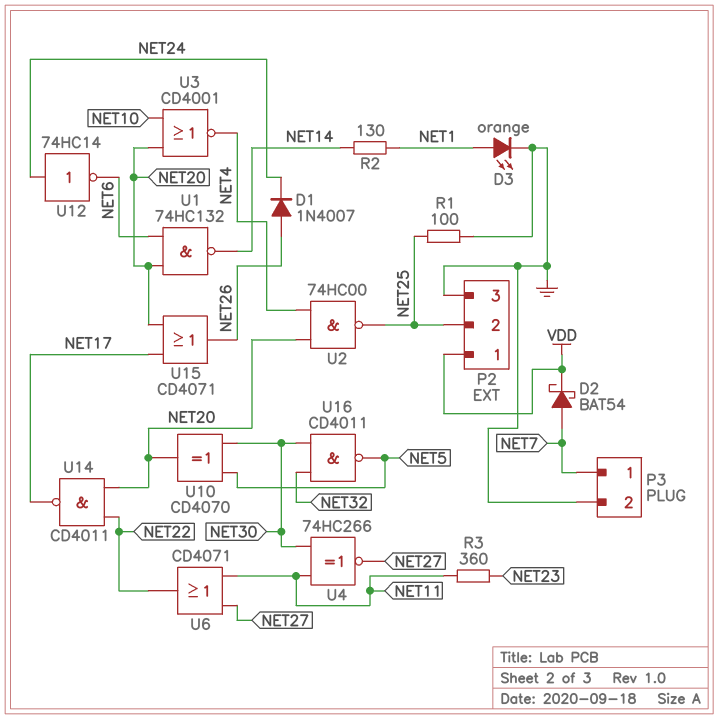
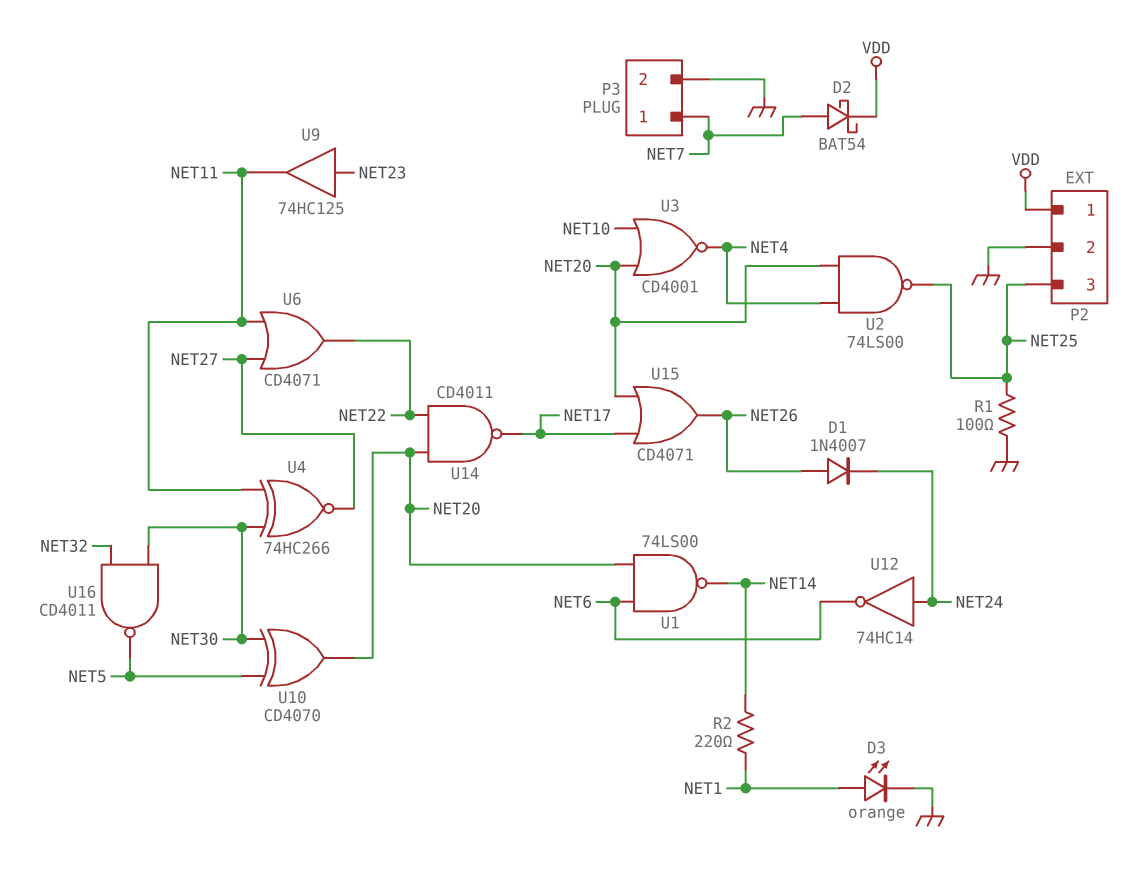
P2 pin 2: NET25 -> GND
P2 pin 3: GND -> NET25
R2: 130 (NET1, NET14) -> 220 (NET1, NET14)
R3: 360 (NET11, NET23) -> none
U1: NAND 74HC132 (in NET6, in NET20, out NET14) -> NAND 74LS00 (in NET6, in NET20, out NET14)
U2: NAND 74HC00 (in NET4, in NET20, out NET25) -> NAND 74LS00 (in NET4, in NET20, out NET25)
U9: none -> buffer 74HC125 (in NET23, out NET11)

